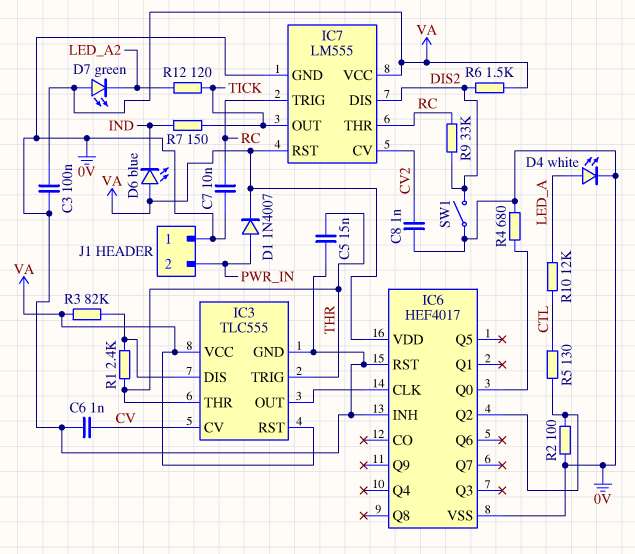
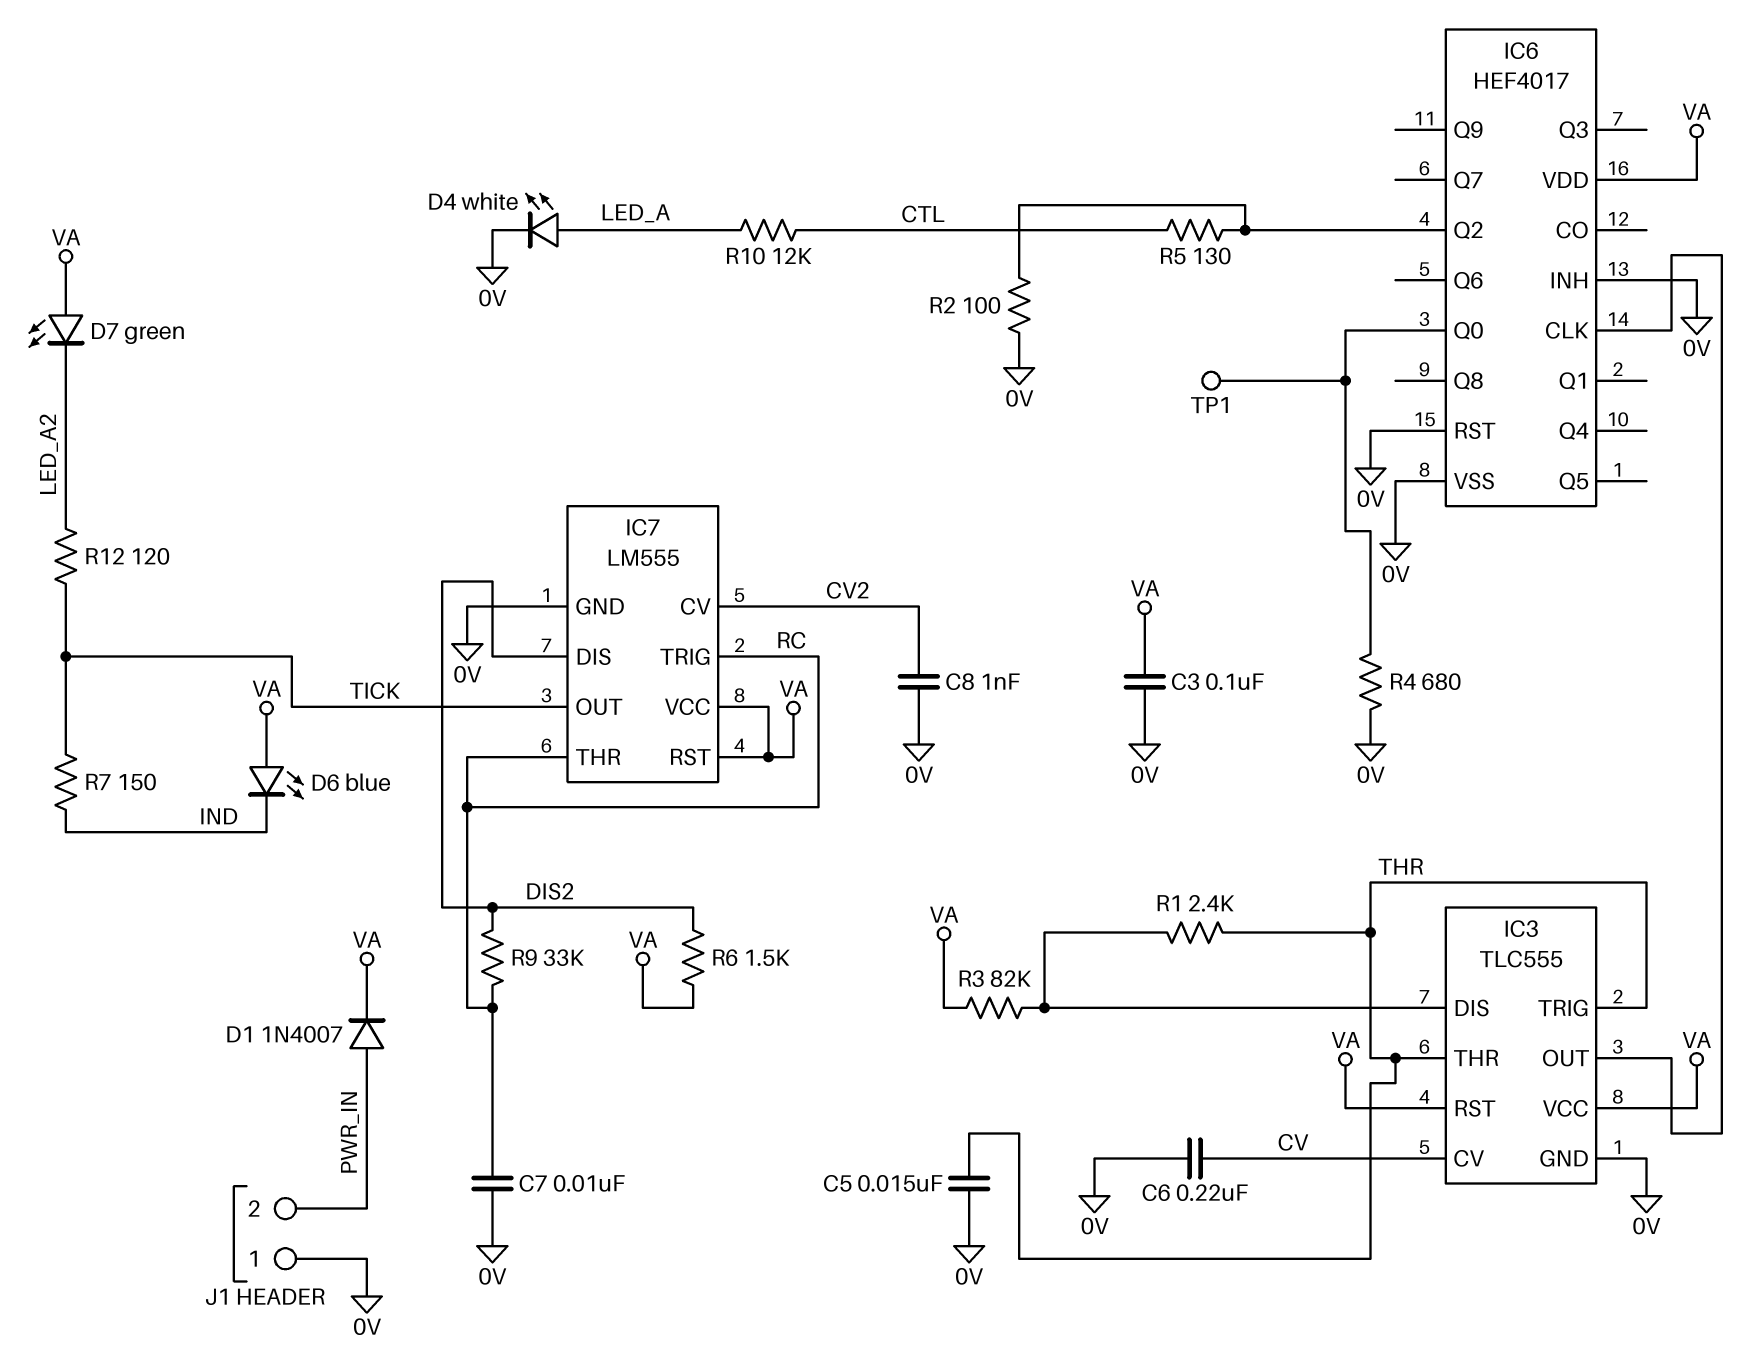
C6: 1nF (0V, CV) -> 220nF (0V, CV)
SW1: switch (0V, DIS2) -> none
TP1: none -> test point (IC6/Q0)

